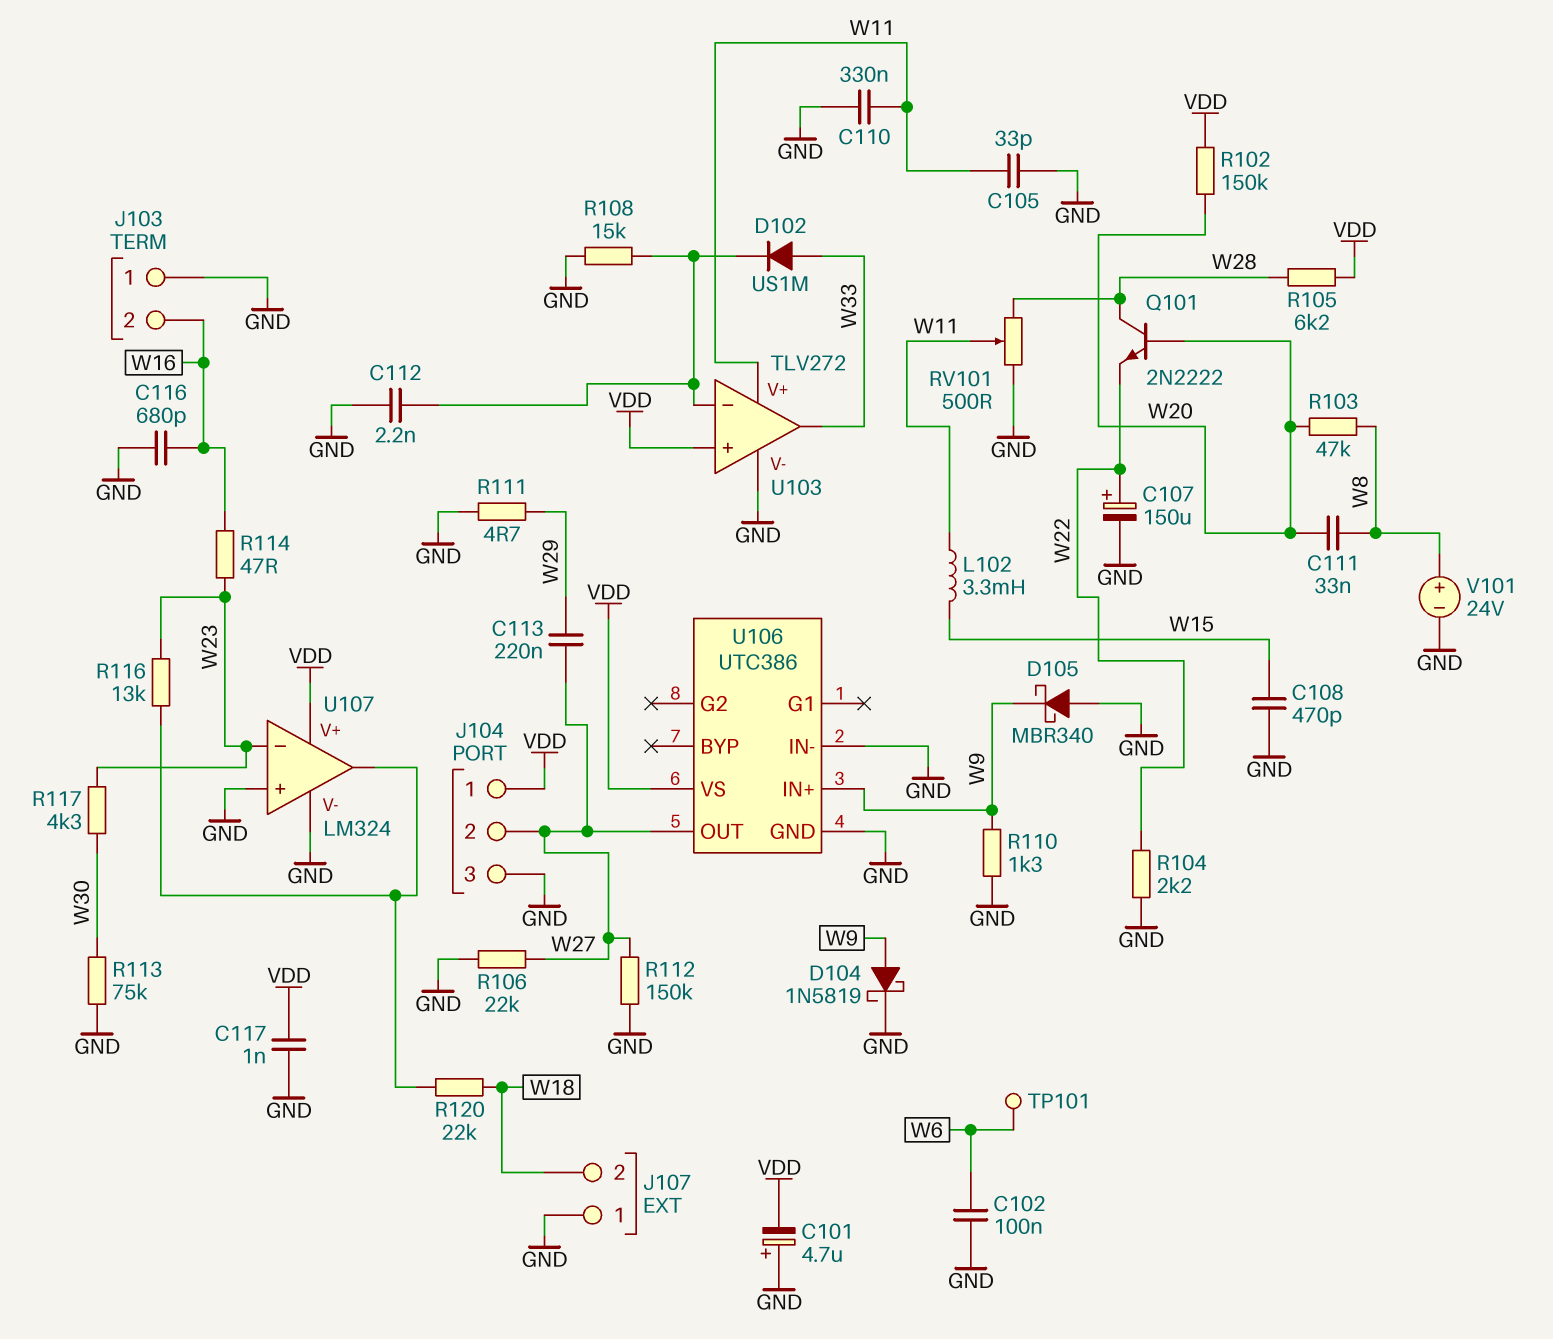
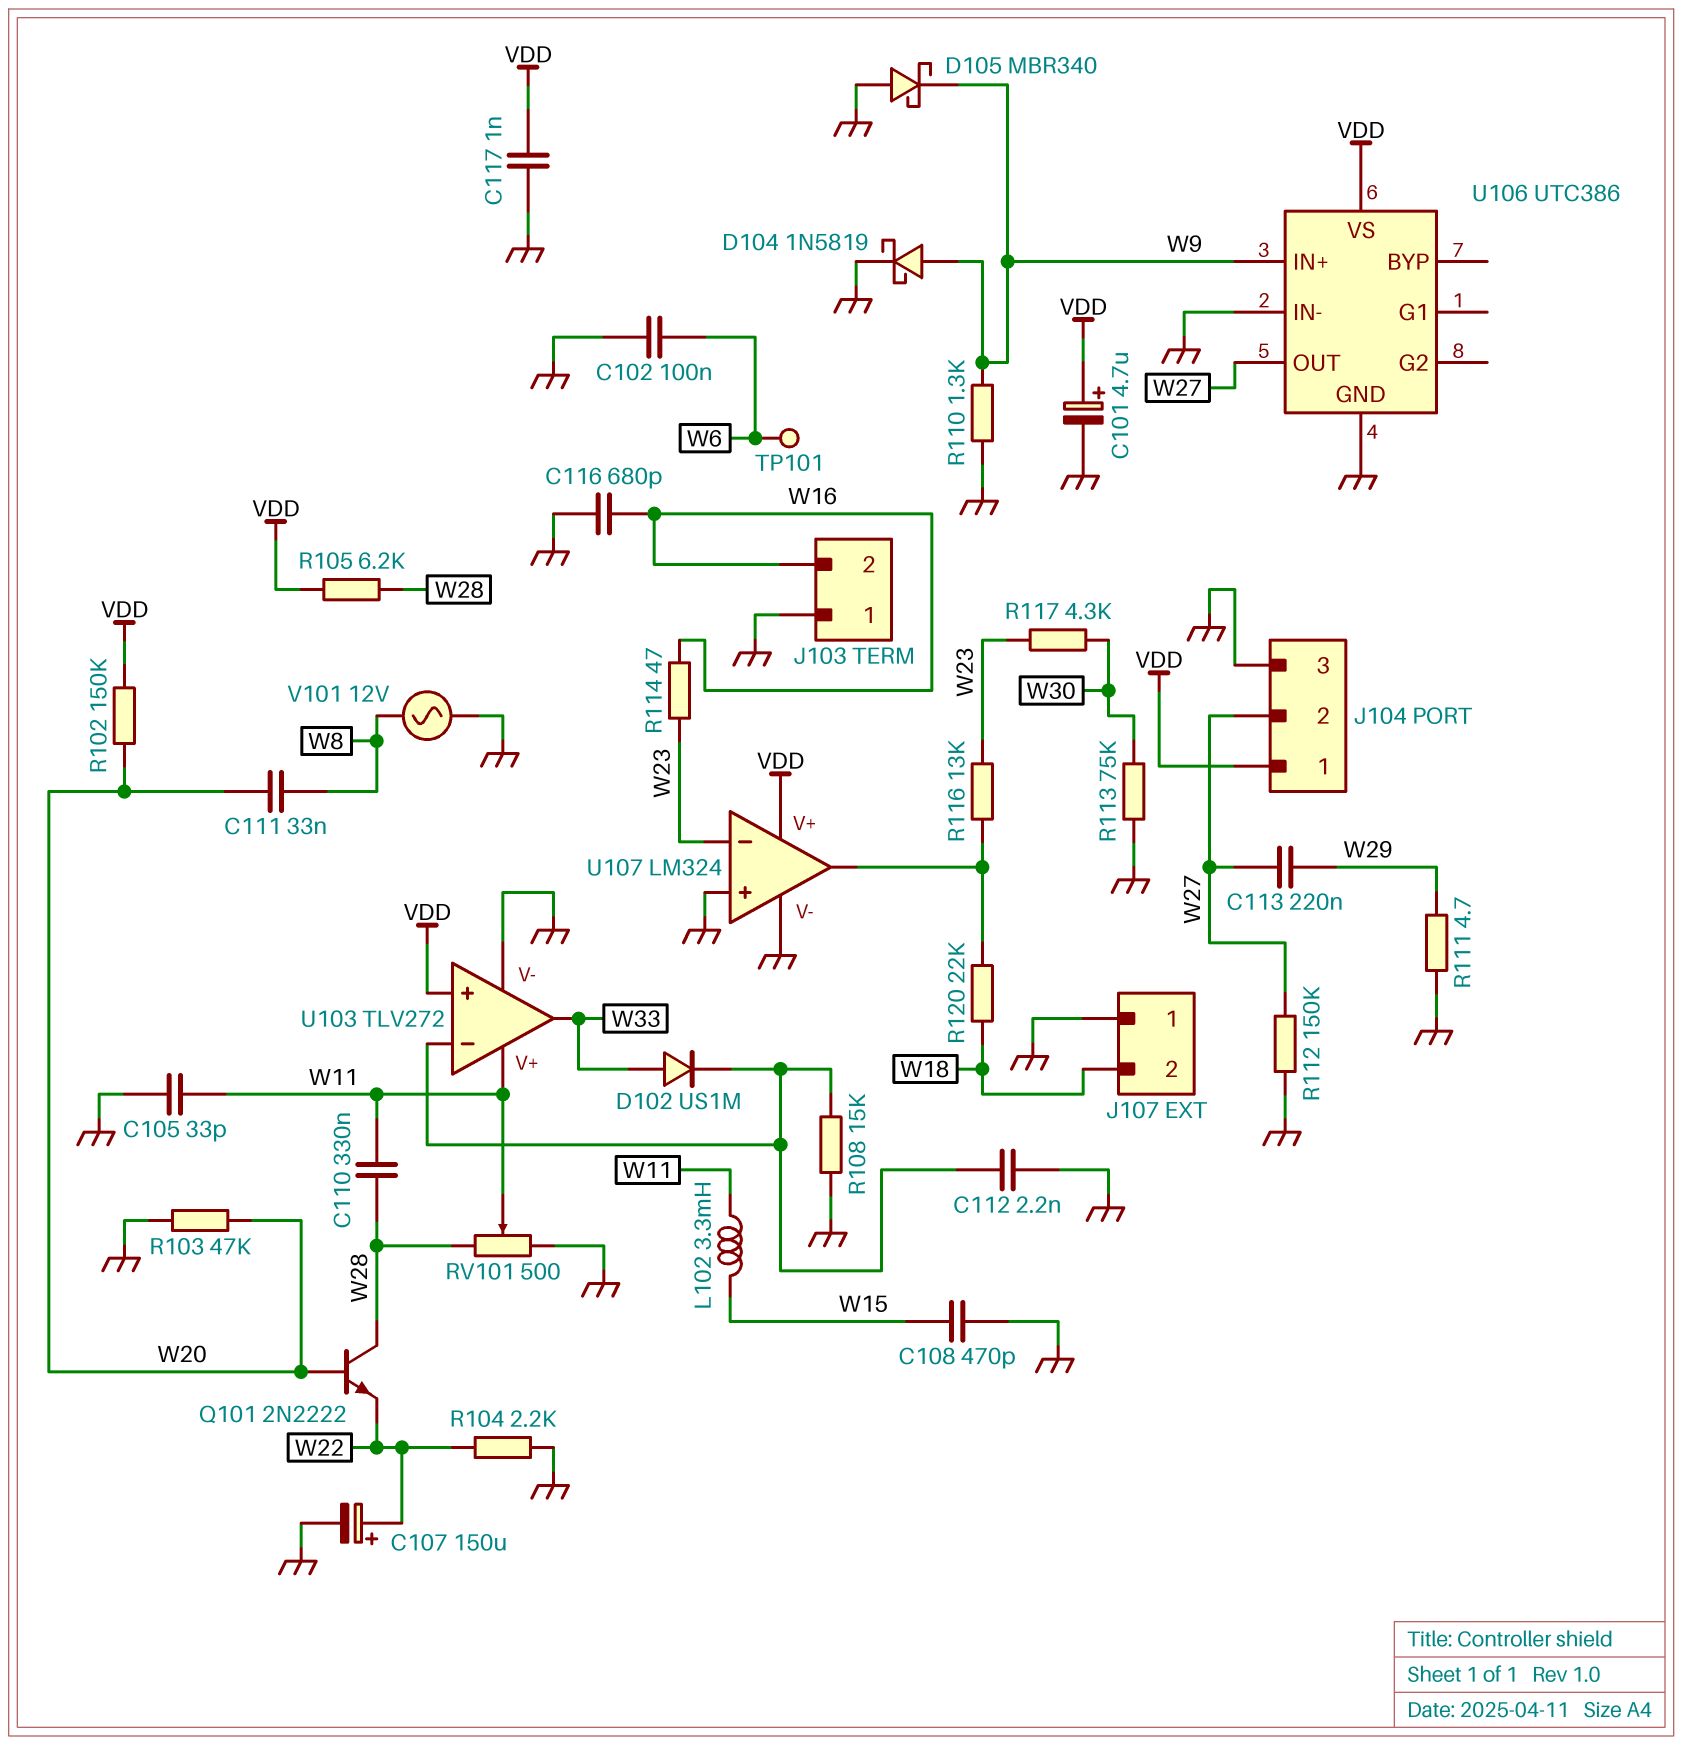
C101: 4.7uF (plus GND, minus VDD) -> 4.7uF (plus VDD, minus GND)
C110: 330nF (GND, W11) -> 330nF (W11, W28)
R103: 47k (W8, W20) -> 47k (GND, W20)
R106: 22k (GND, W27) -> none
V101: 24V (plus W8, minus GND) -> AC 12V (GND, W8)

